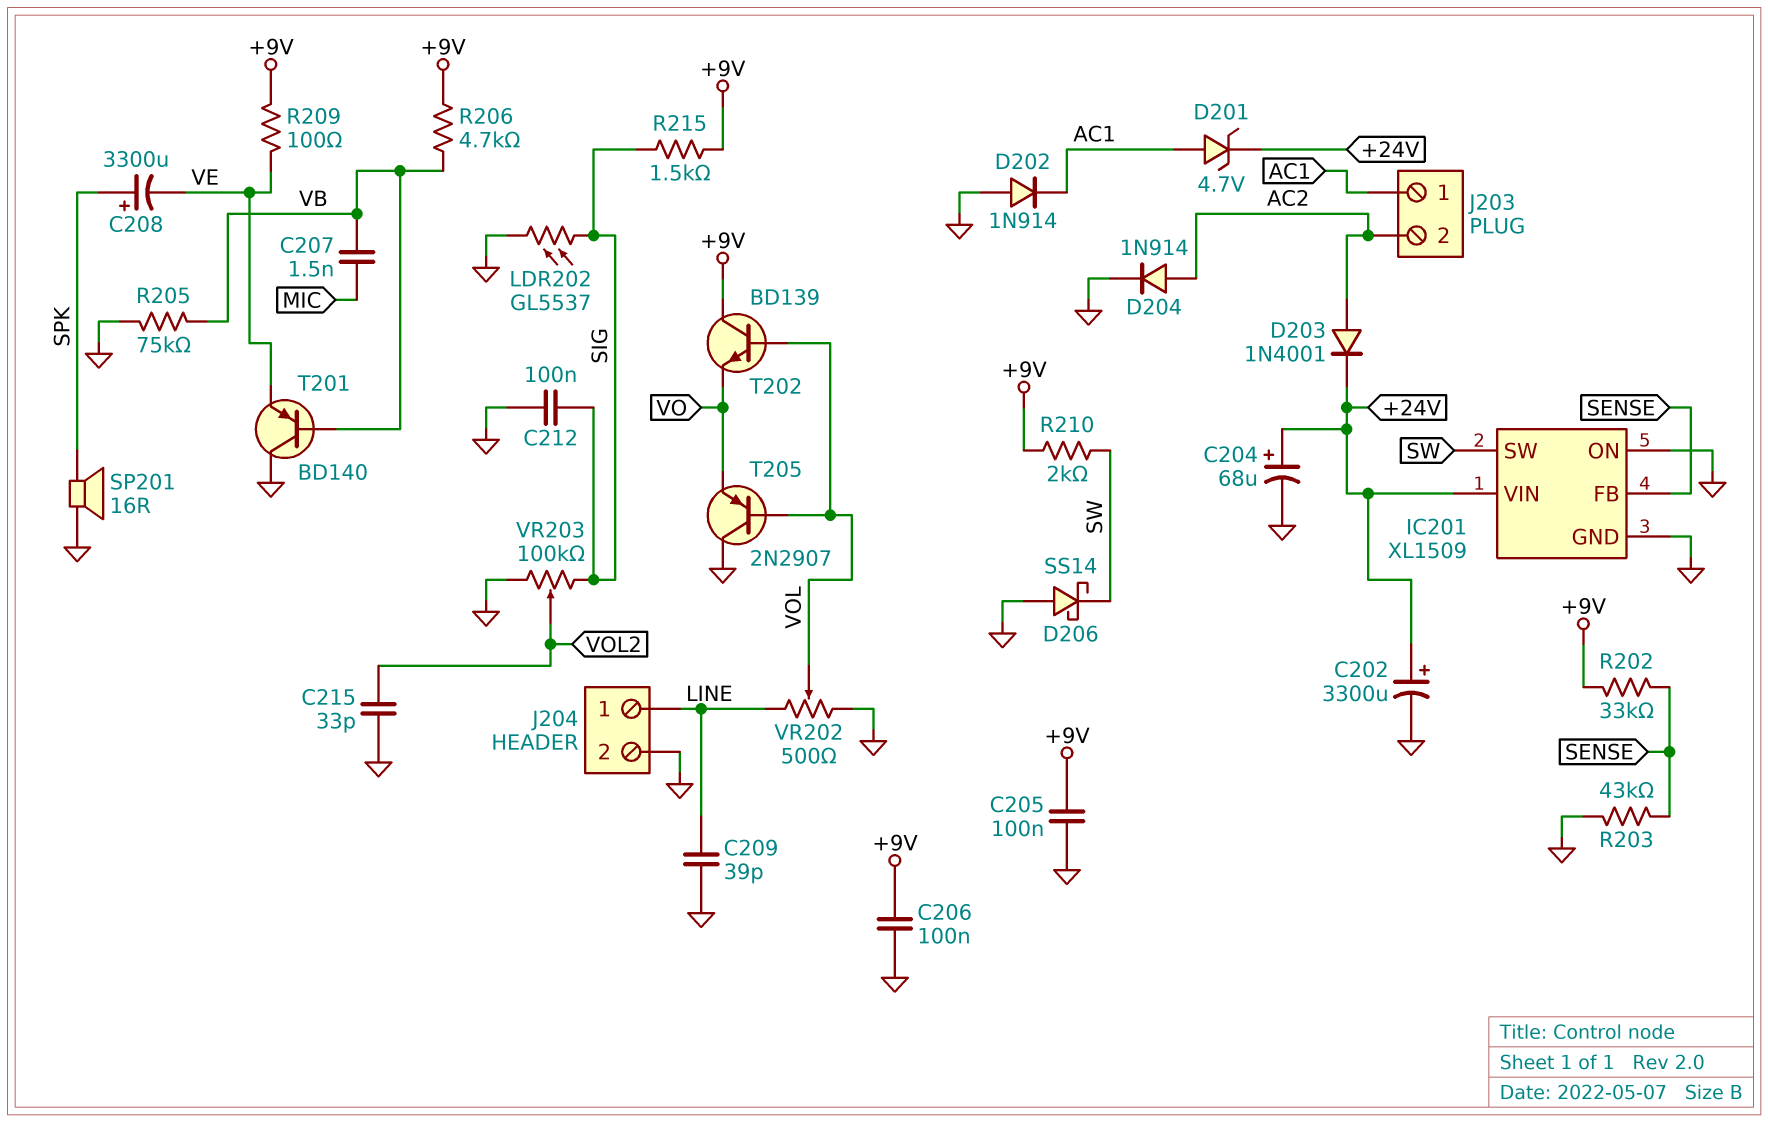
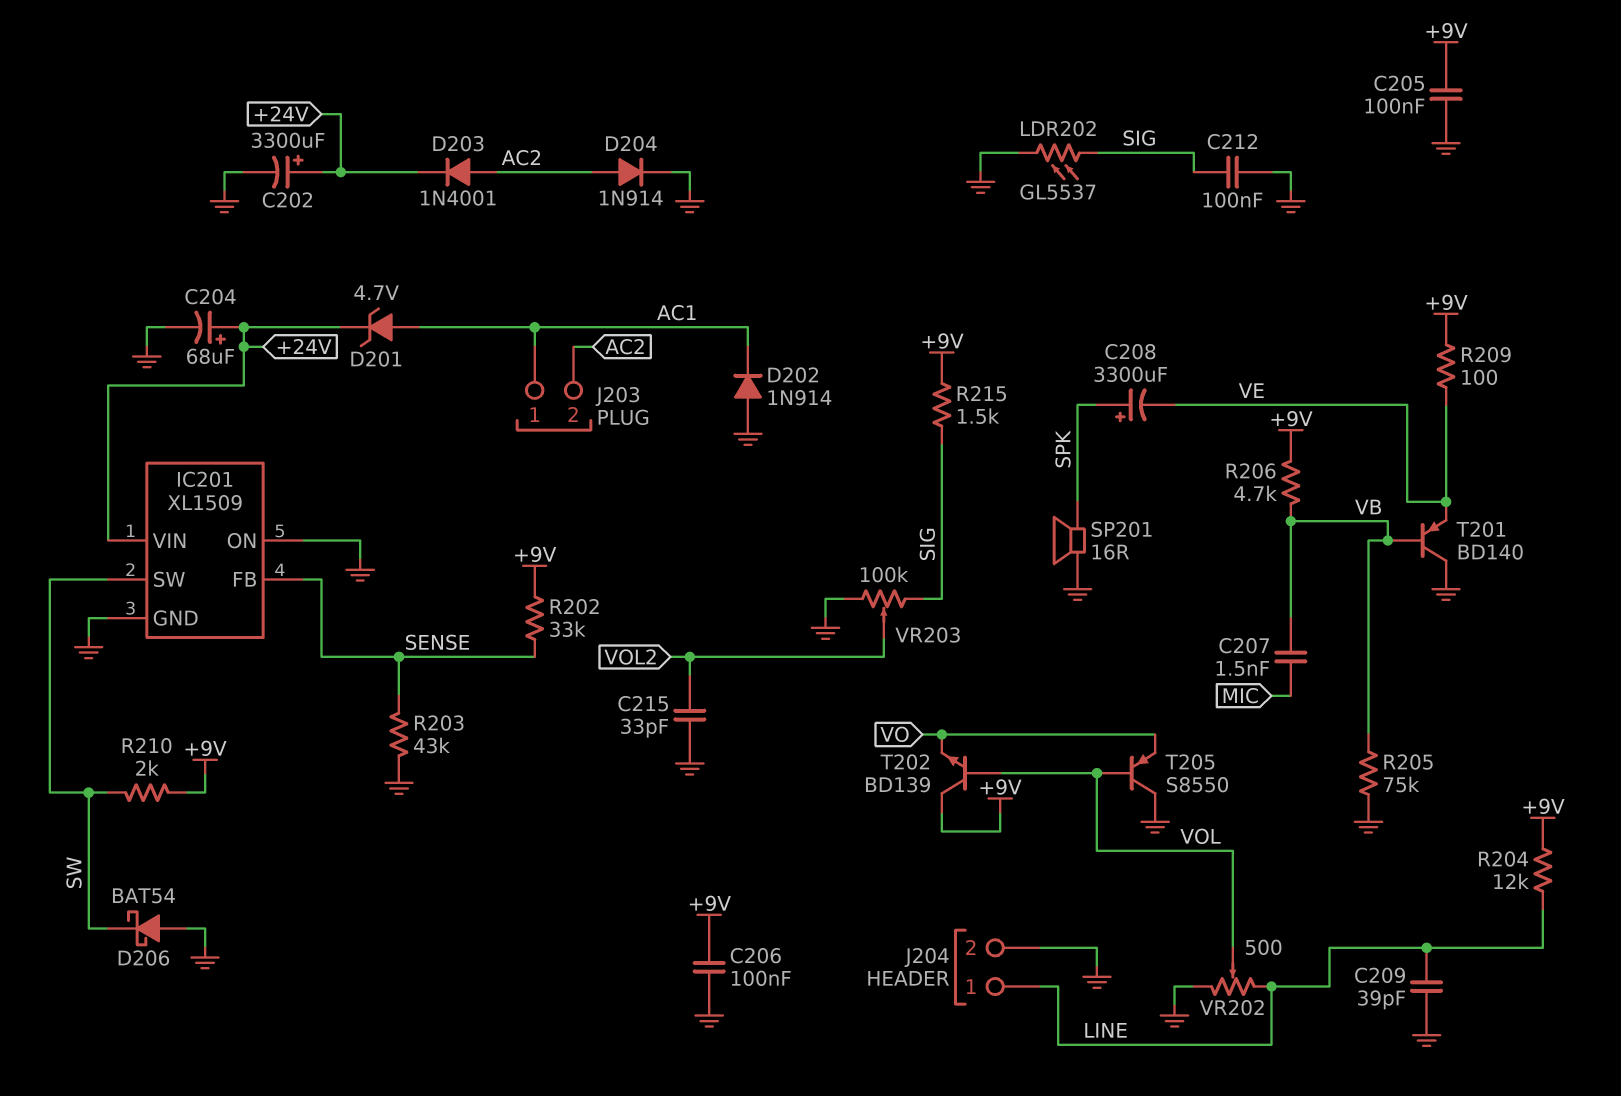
D206: schottky SS14 (A GND, K SW) -> schottky BAT54 (A GND, K SW)
R204: none -> 12k (+9V, LINE)
T205: PNP 2N2907 (B VOL, C GND, E VO) -> PNP S8550 (B VOL, C GND, E VO)

